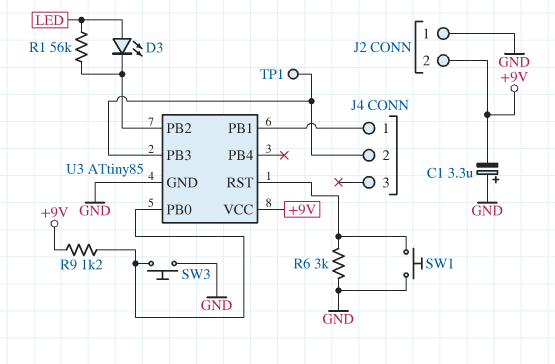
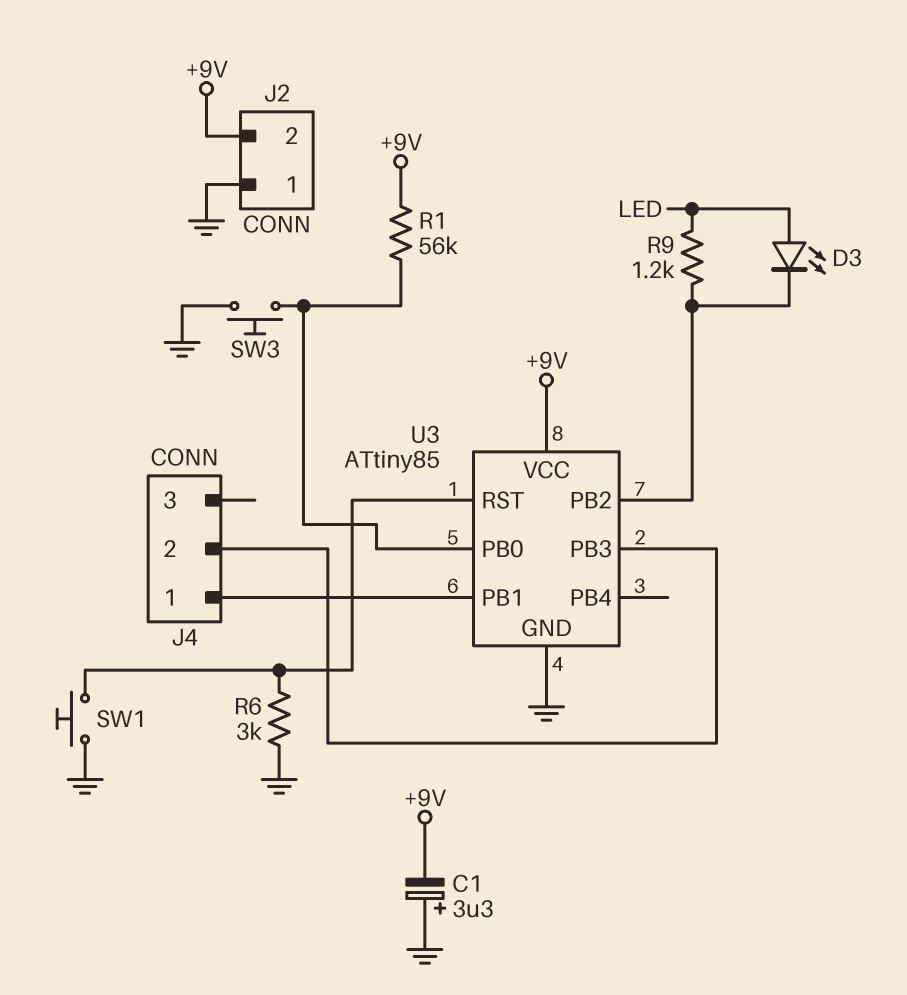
R1: 56k (LED, U3/PB2) -> 56k (+9V, U3/PB0)
R9: 1.2k (+9V, U3/PB0) -> 1.2k (LED, U3/PB2)
TP1: test point (J4/2) -> none

